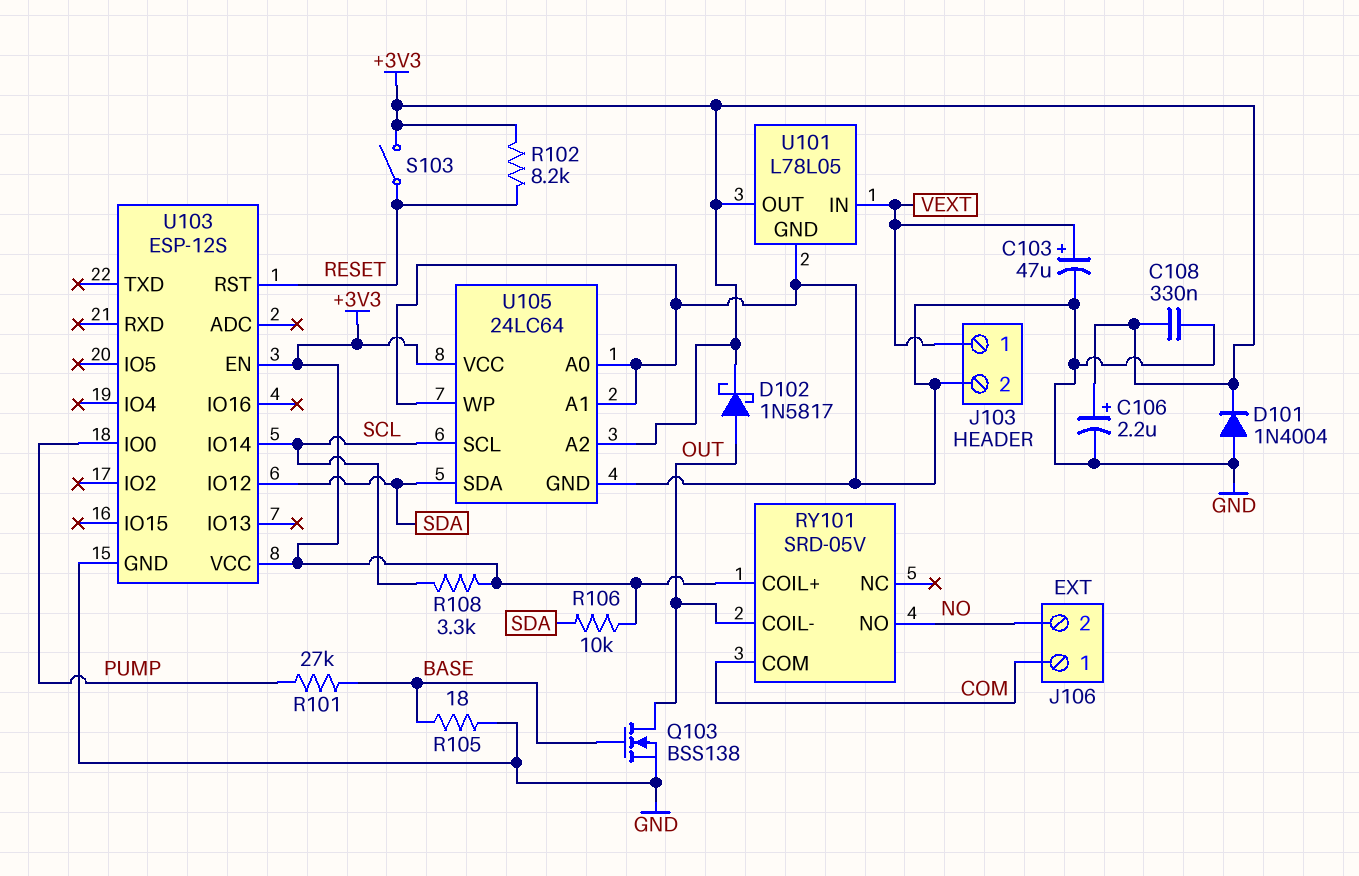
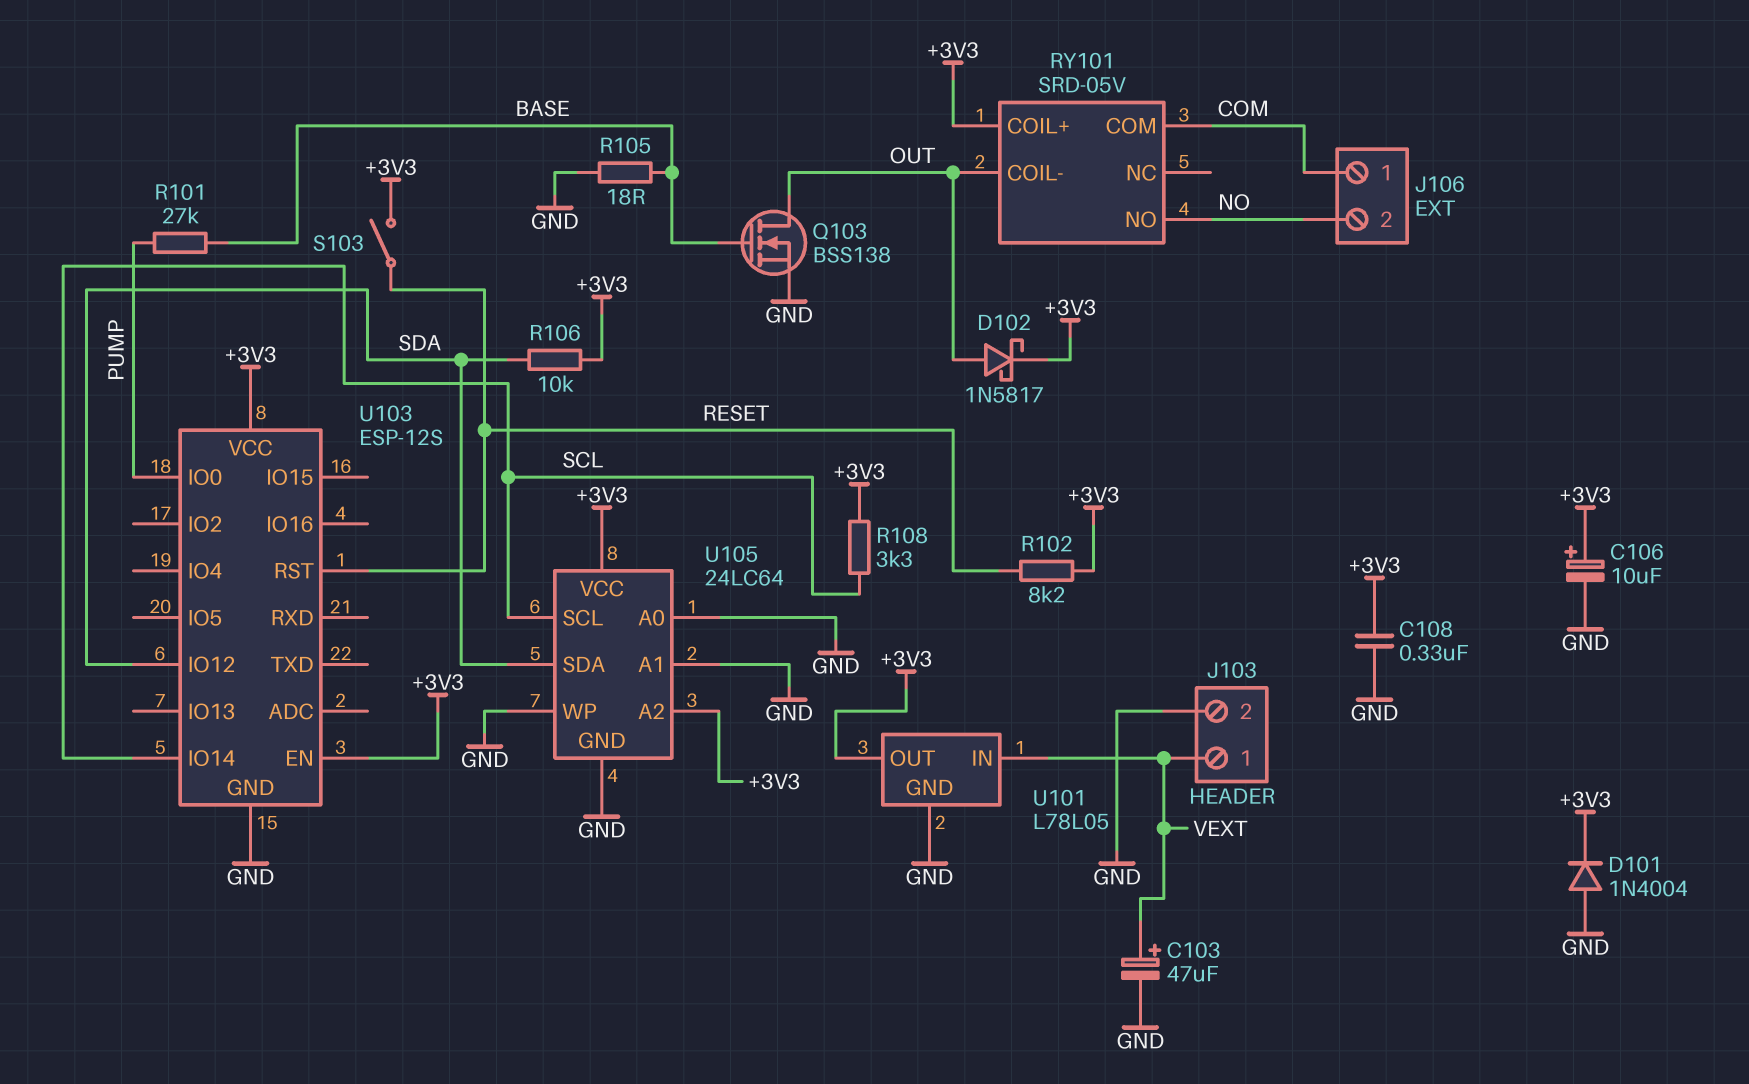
C106: 2.2uF (plus +3V3, minus GND) -> 10uF (plus +3V3, minus GND)

